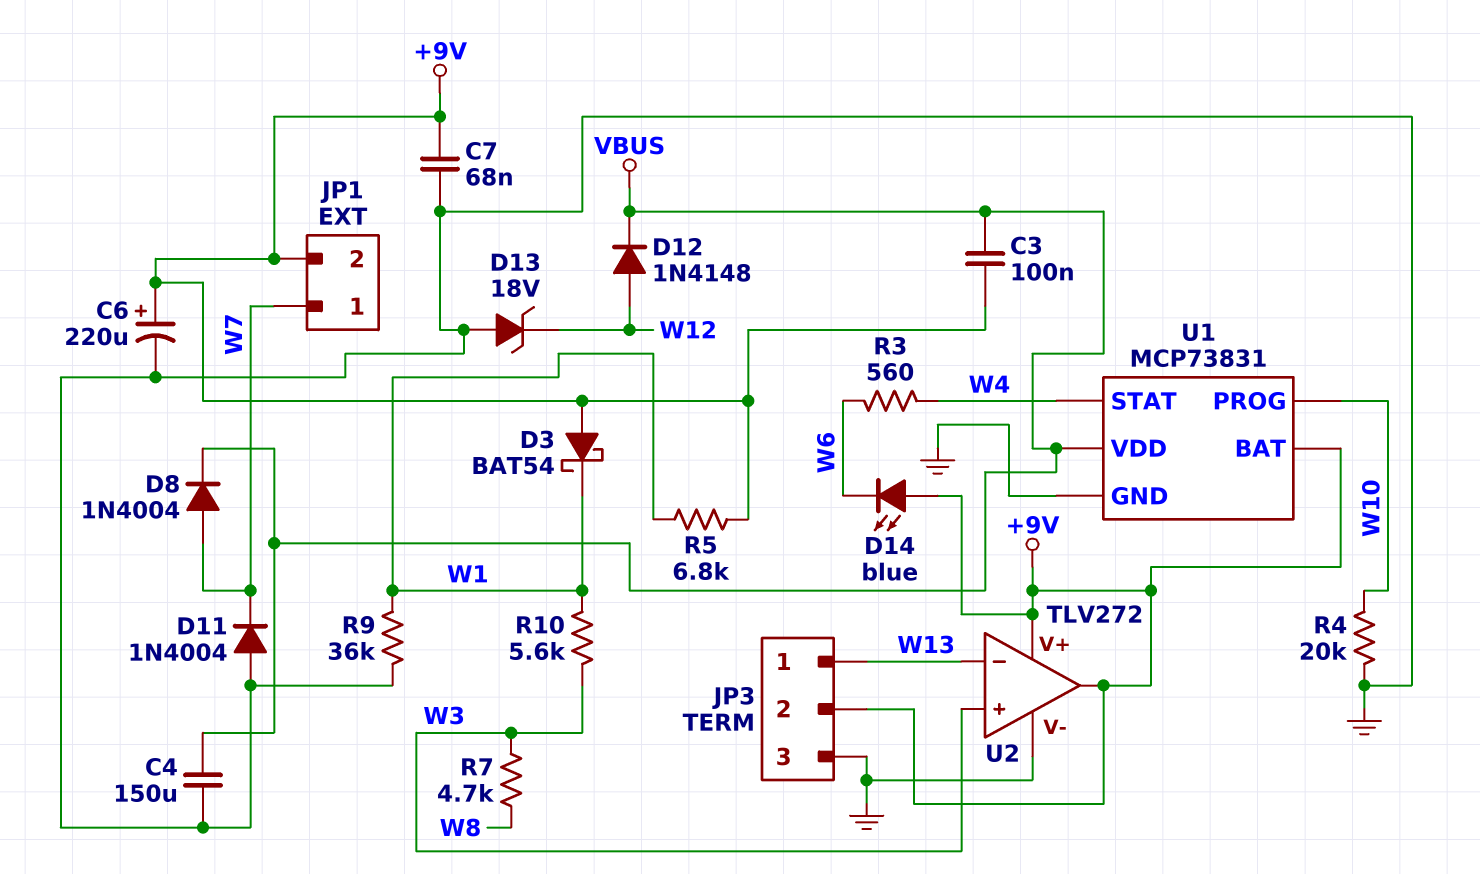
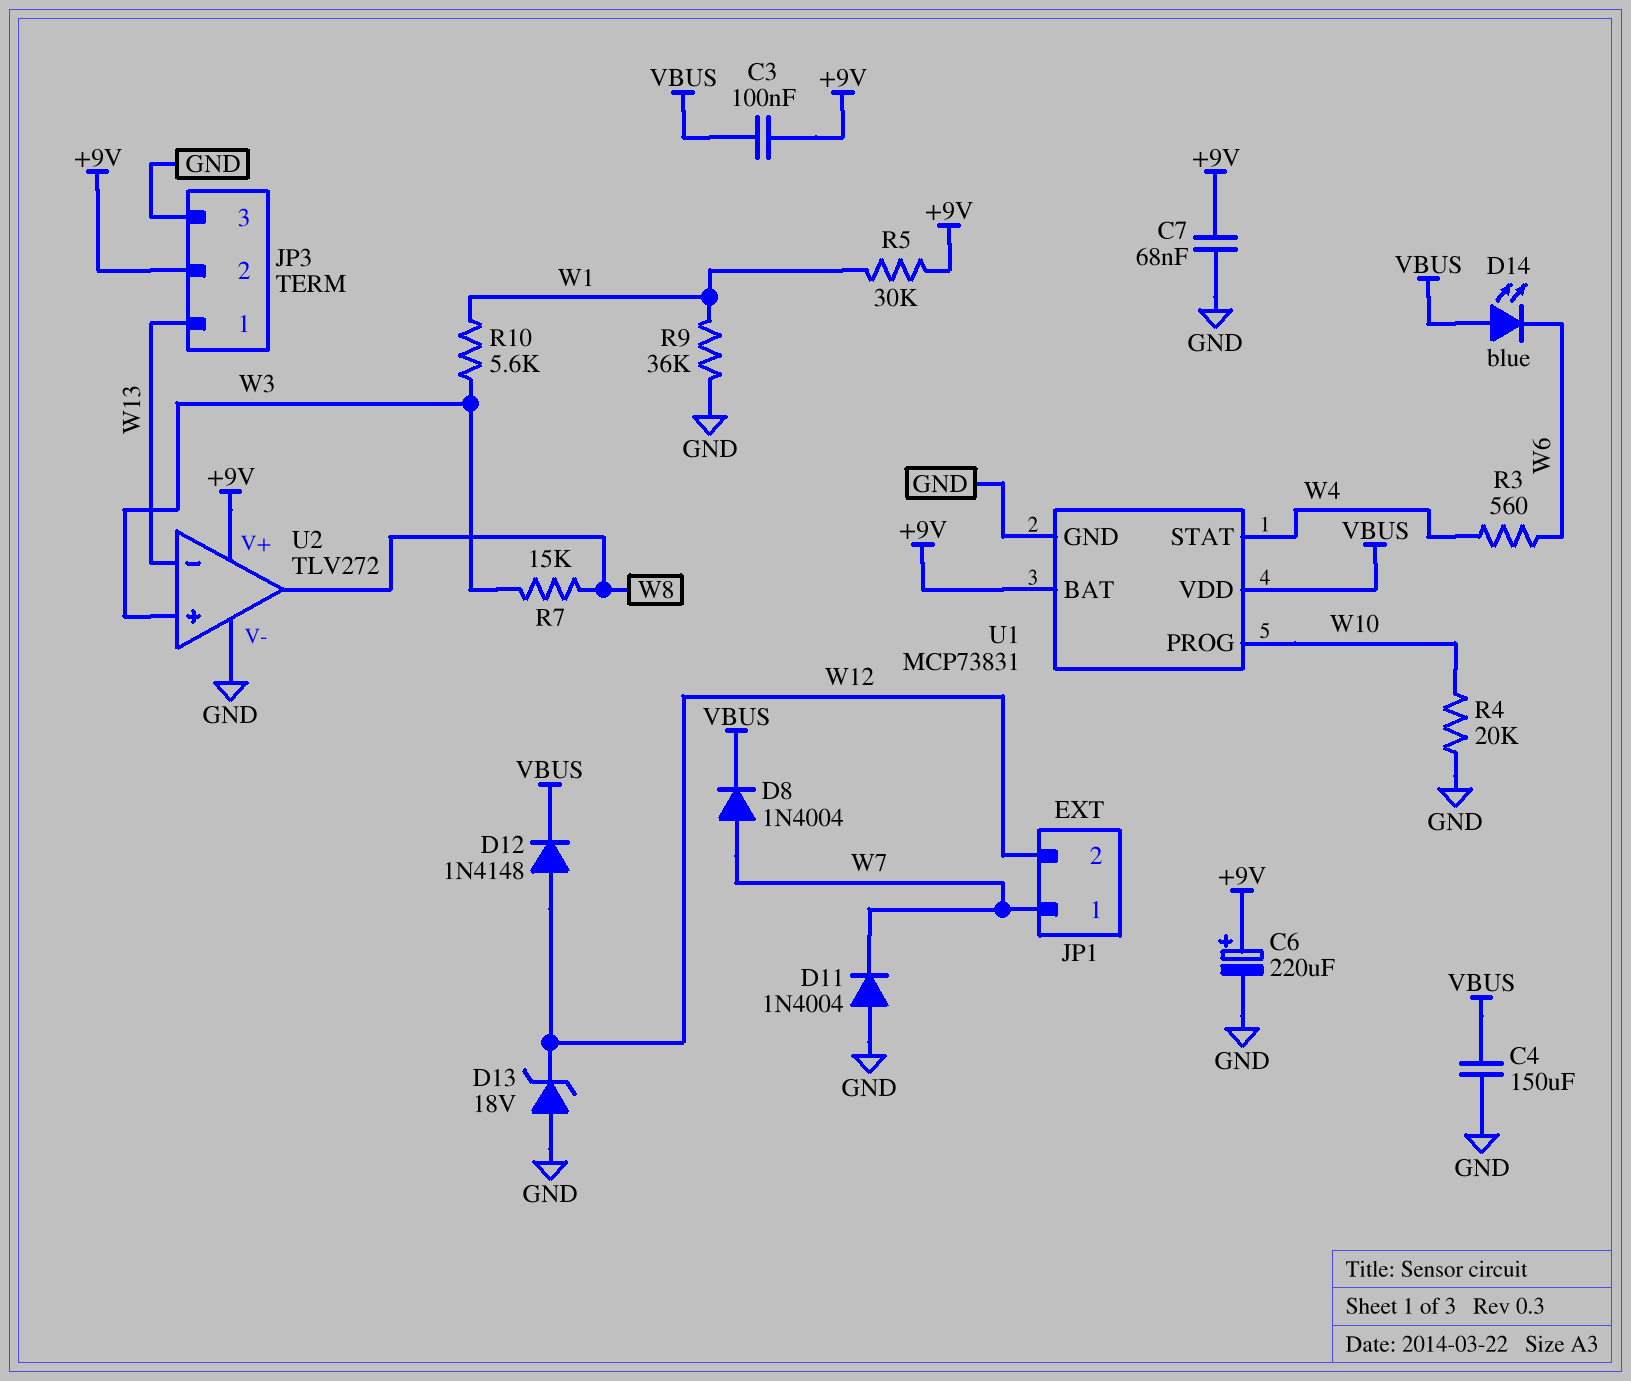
D3: schottky BAT54 (A +9V, K W1) -> none
D14: LED blue (A +9V, K W6) -> LED blue (A VBUS, K W6)
JP1 pin 2: +9V -> W12
R5: 6.8k (+9V, W1) -> 30k (+9V, W1)
R7: 4.7k (W3, W8) -> 15k (W3, W8)
U2 pin out: +9V -> W8

